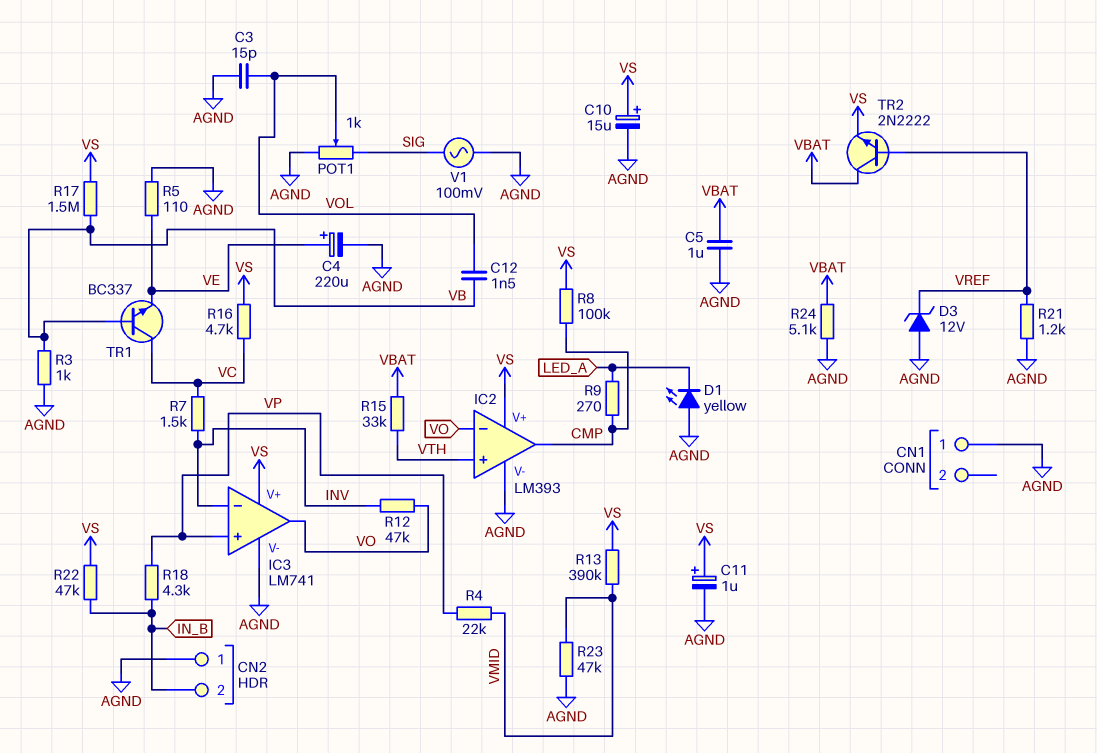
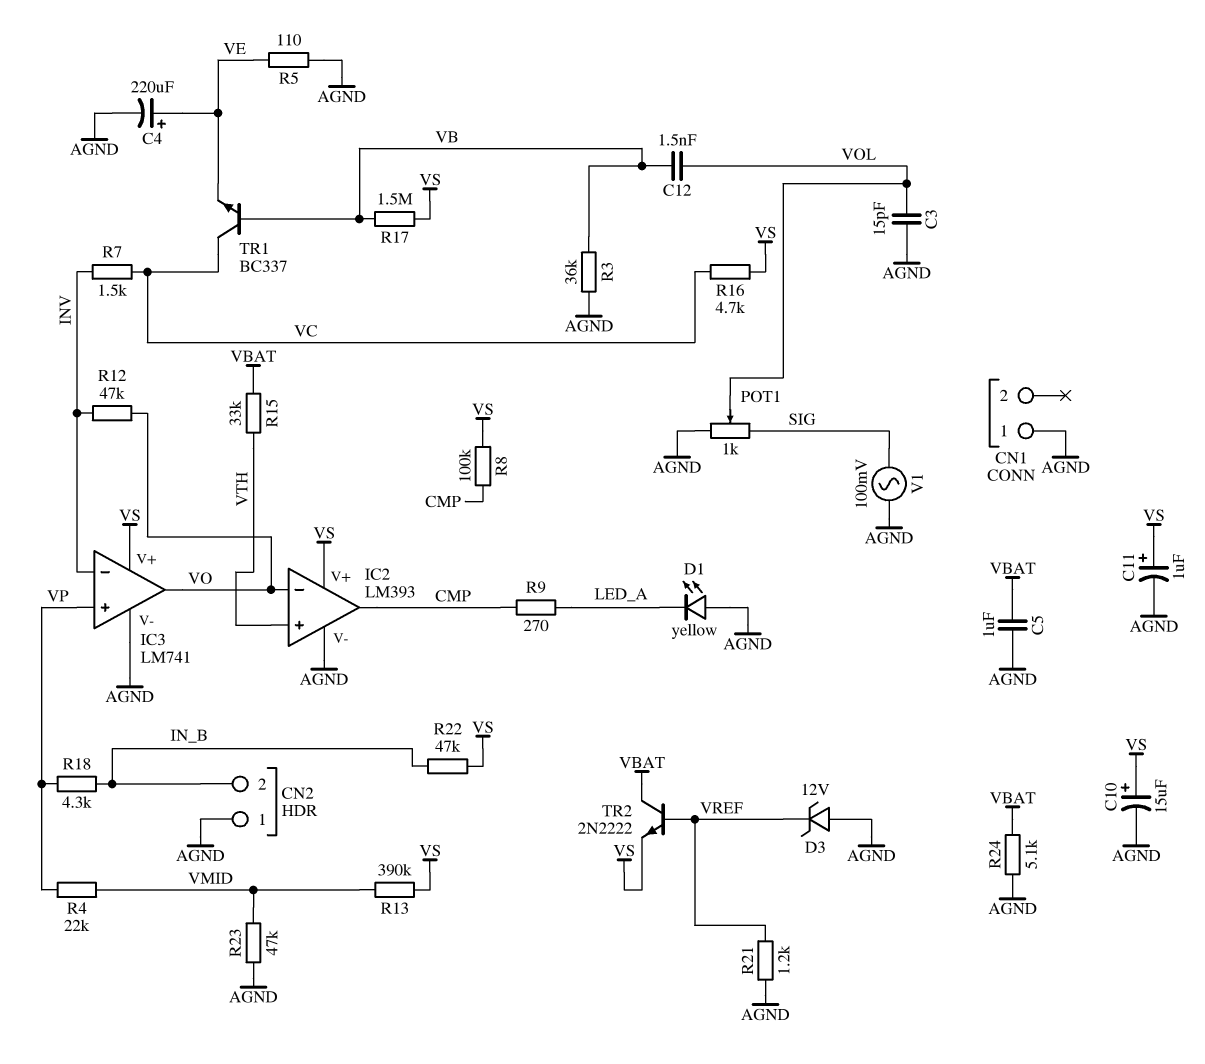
R3: 1k (AGND, VB) -> 36k (AGND, VB)

